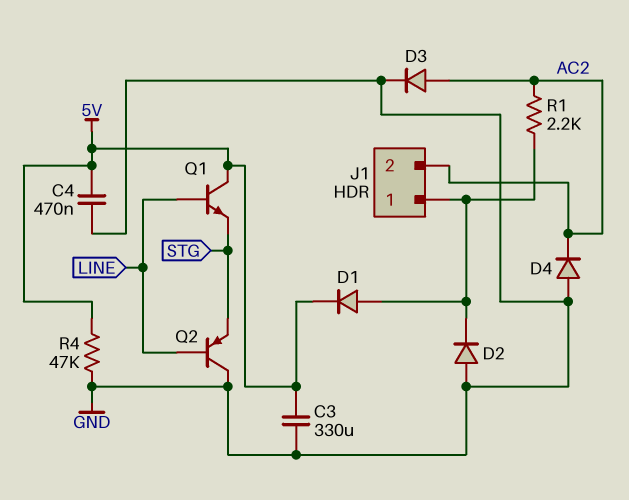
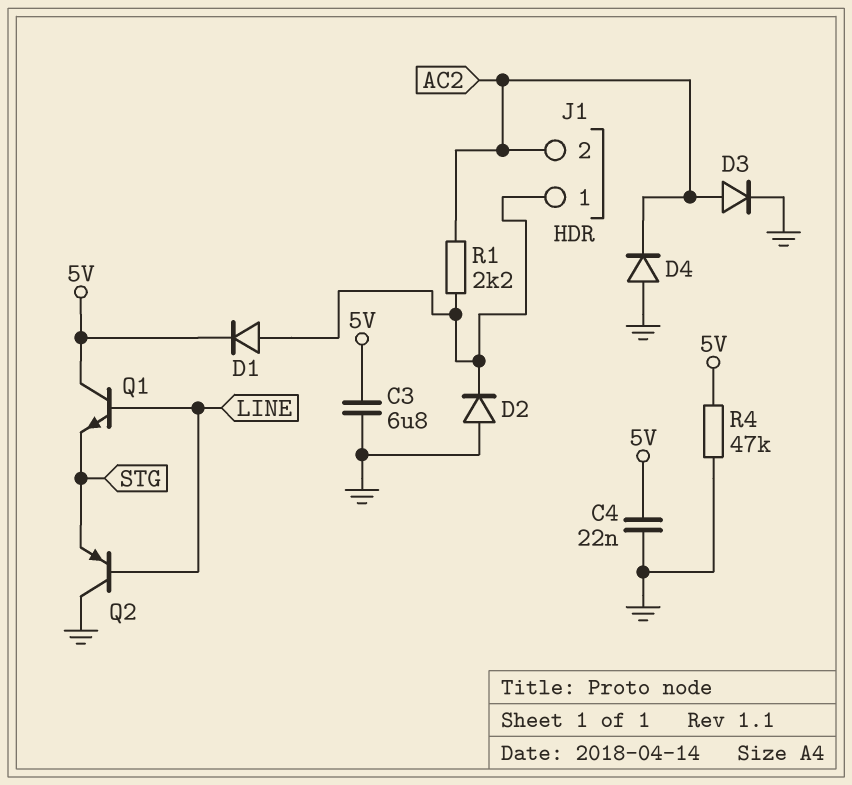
C3: 330uF (5V, GND) -> 6.8uF (5V, GND)
C4: 470nF (5V, GND) -> 22nF (5V, GND)

